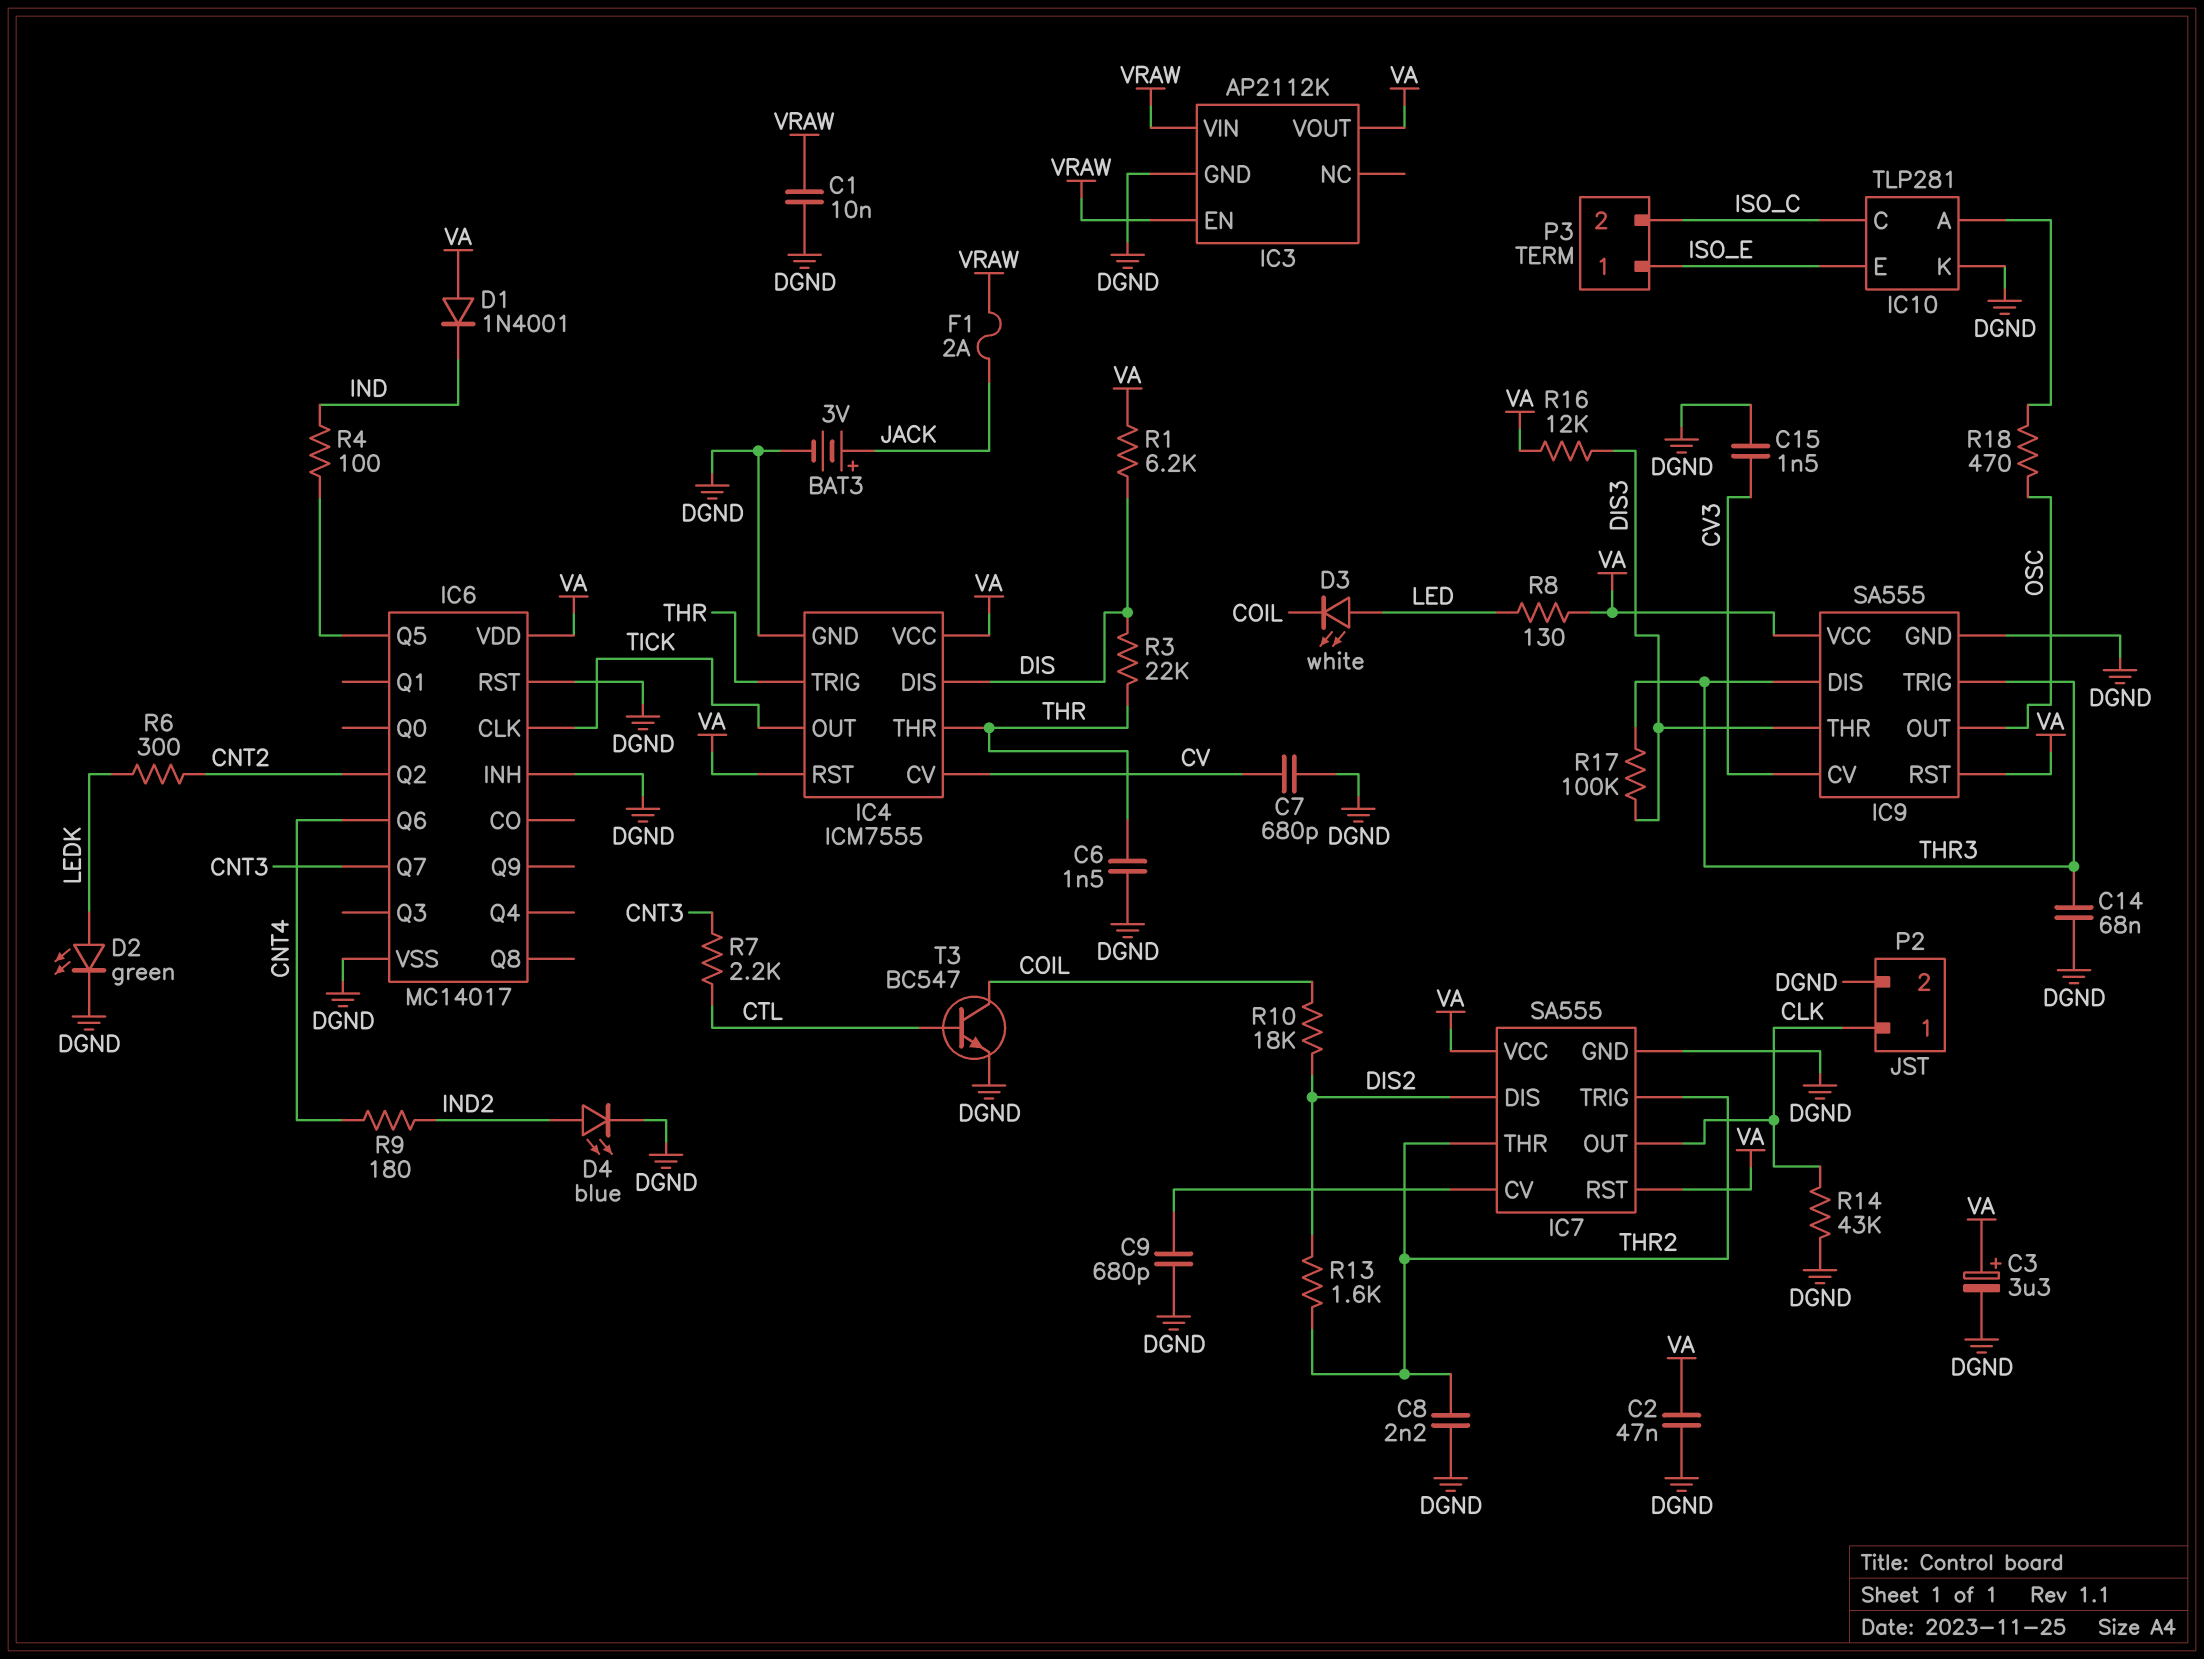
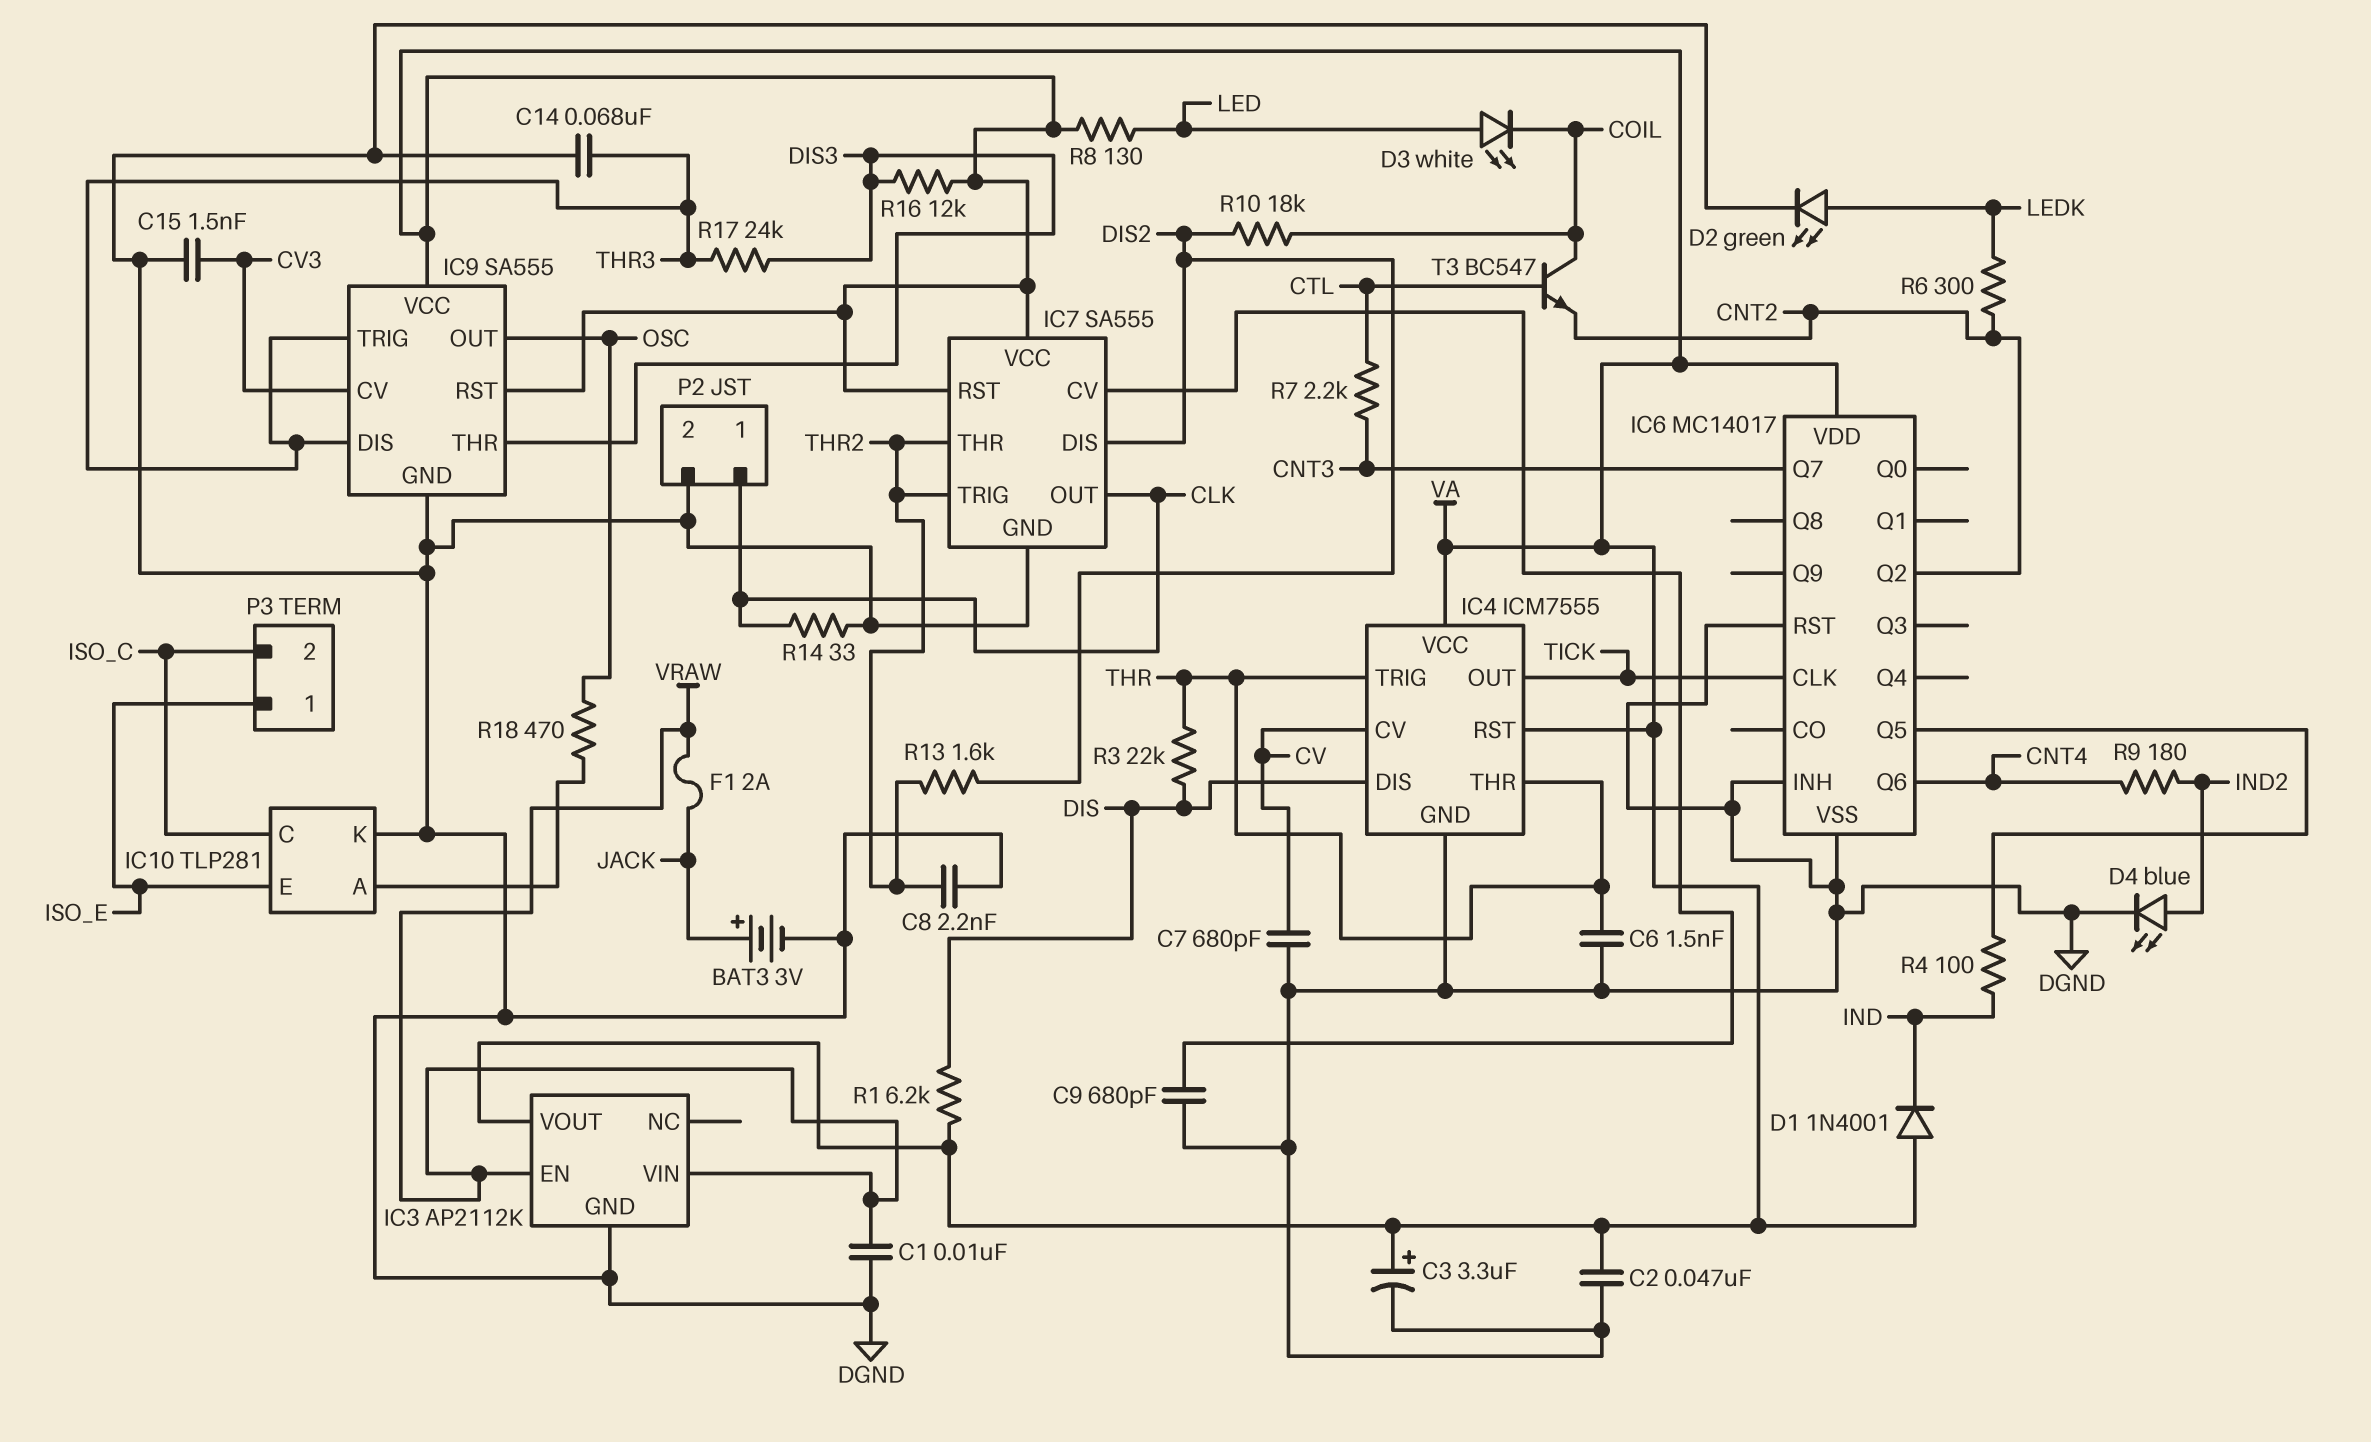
R14: 43k (CLK, DGND) -> 33 (CLK, DGND)
R17: 100k (DIS3, THR3) -> 24k (DIS3, THR3)
T3: NPN BC547 (B CTL, C COIL, E DGND) -> NPN BC547 (B CTL, C COIL, E CNT2)

